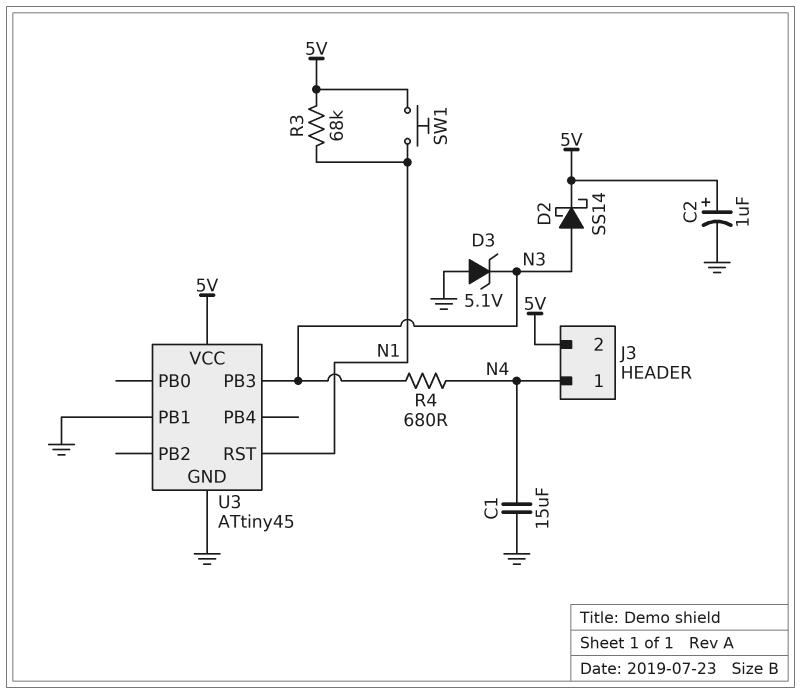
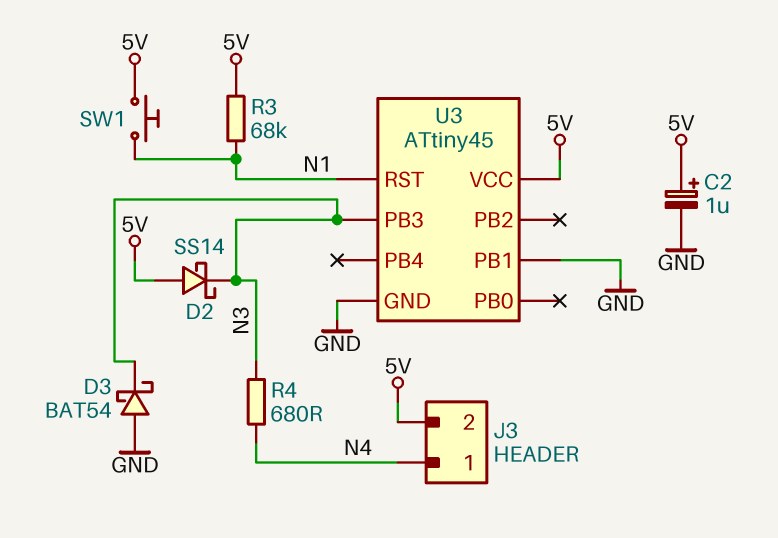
C1: 15uF (GND, N4) -> none
D2: schottky SS14 (A N3, K 5V) -> schottky SS14 (A 5V, K N3)
D3: zener 5.1V (A GND, K N3) -> schottky BAT54 (A GND, K N3)

